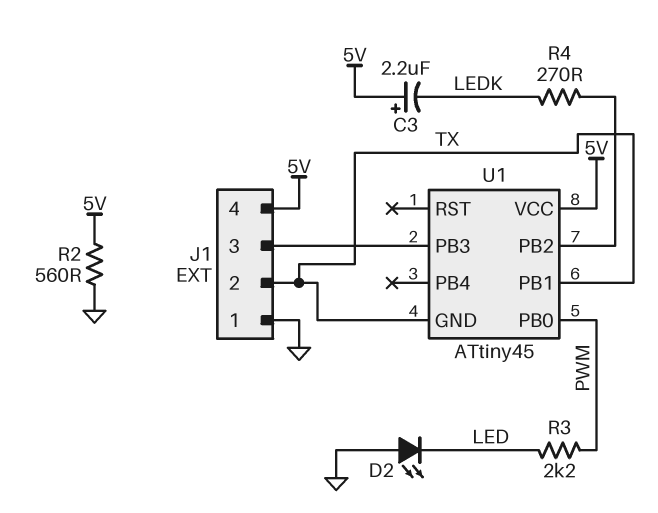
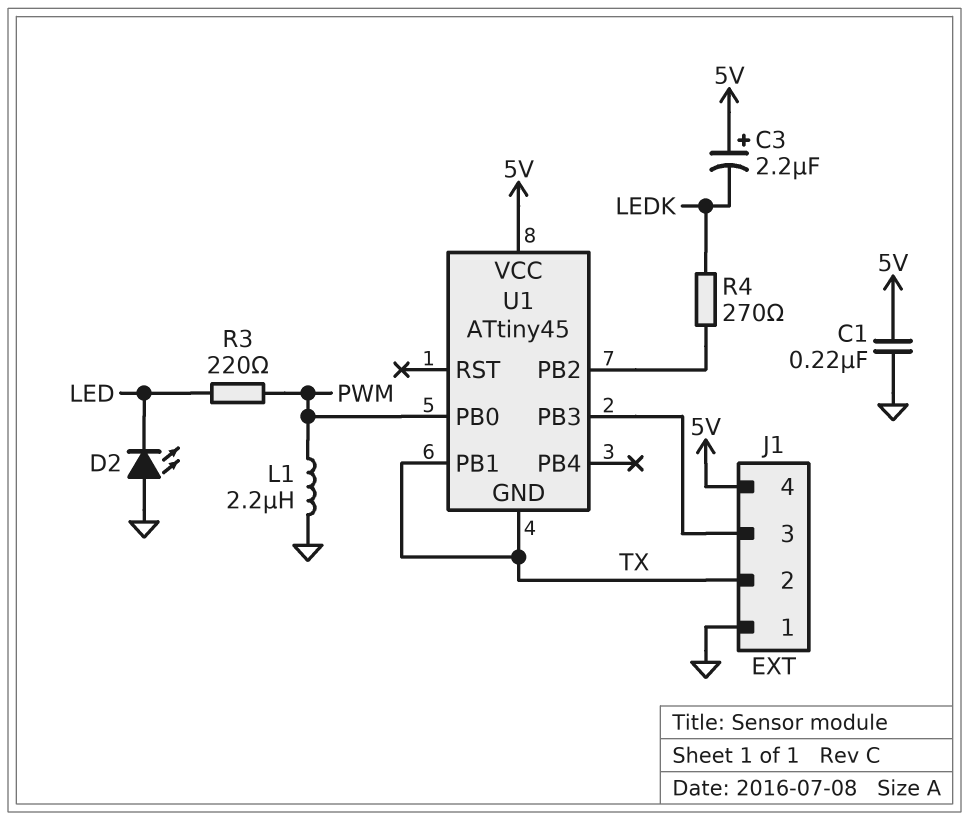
C1: none -> 220nF (5V, GND)
L1: none -> 2.2uH (GND, PWM)
R2: 560 (5V, GND) -> none
R3: 2.2k (LED, PWM) -> 220 (LED, PWM)

